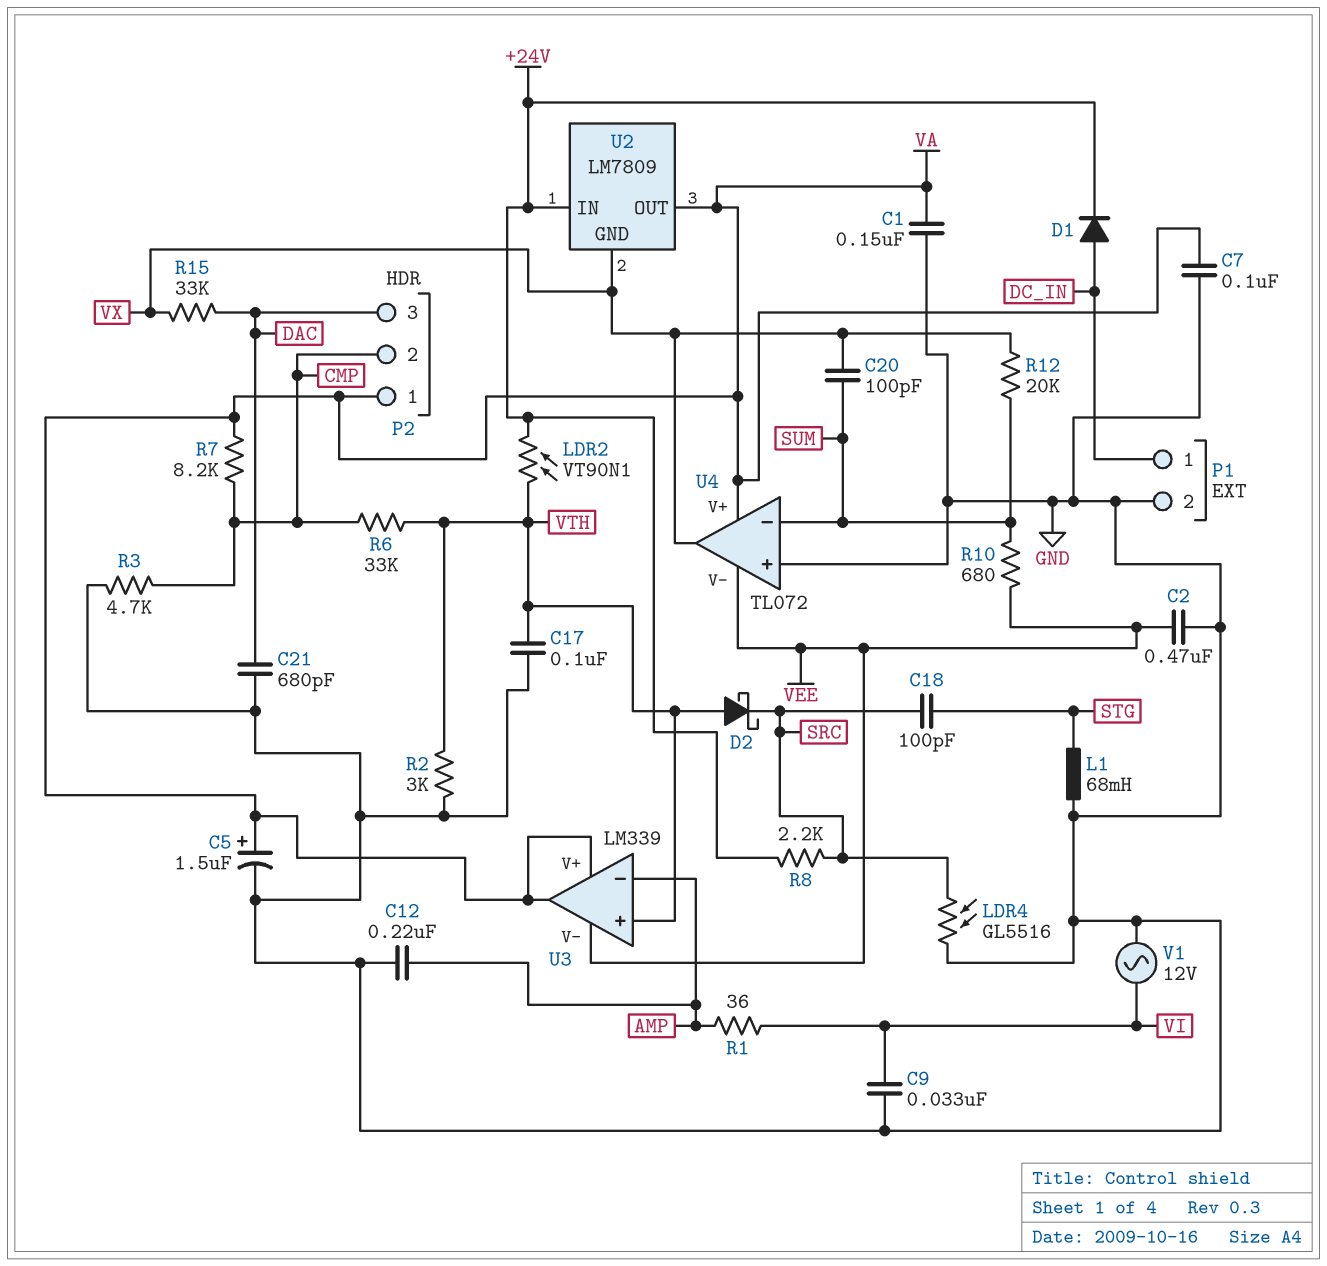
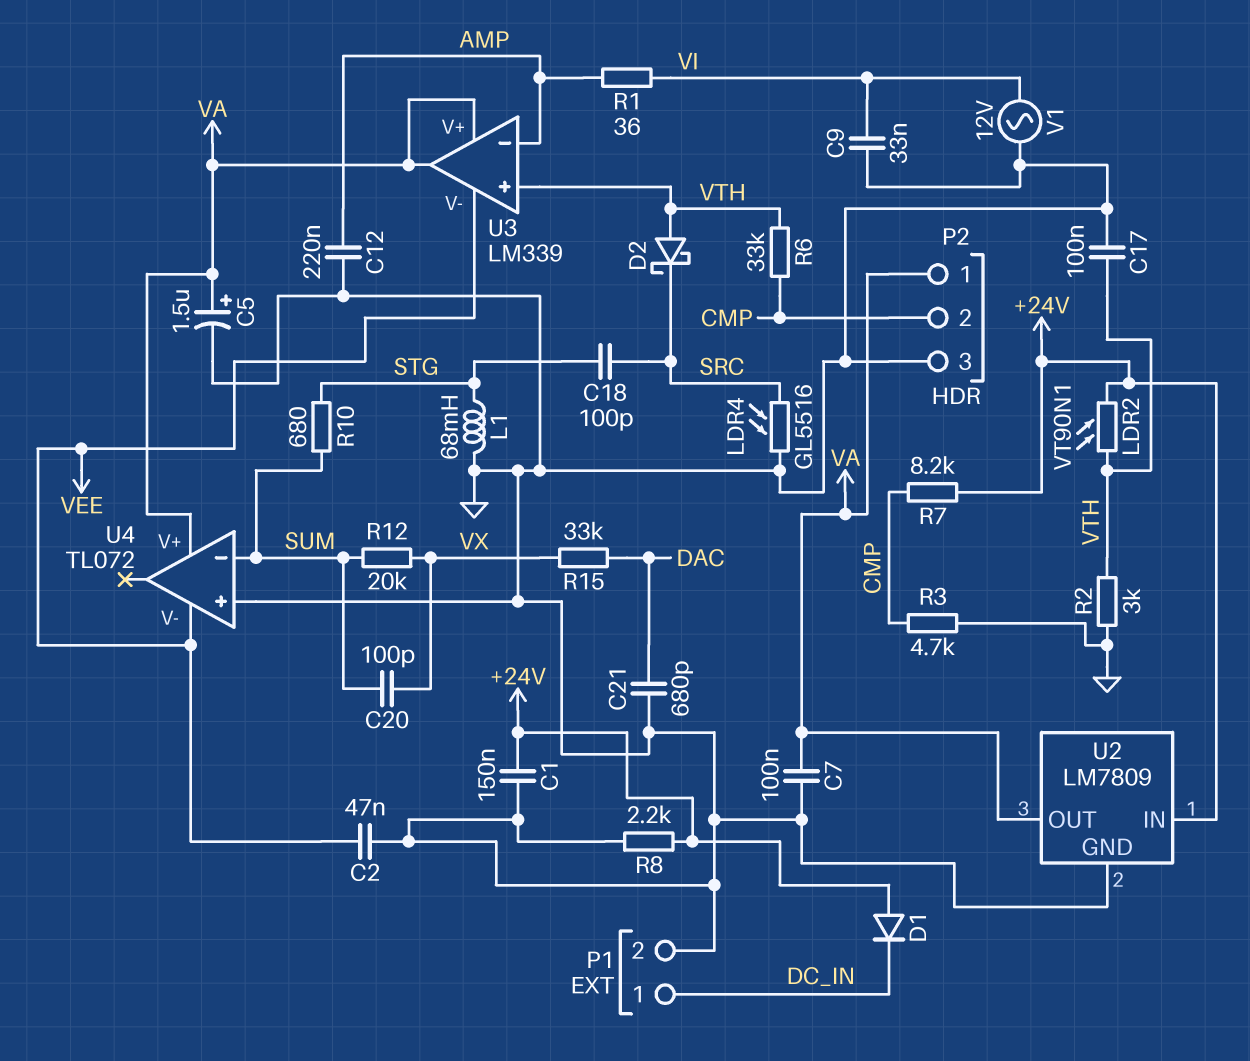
C1: 150nF (GND, VA) -> 150nF (+24V, GND)
C2: 470nF (GND, VEE) -> 47nF (GND, VEE)
D1: diode (A DC_IN, K +24V) -> diode (A +24V, K DC_IN)
P2 pin 3: DAC -> GND
R7: 8.2k (CMP, VA) -> 8.2k (+24V, CMP)
R8: 2.2k (+24V, SRC) -> 2.2k (+24V, GND)
R10: 680 (SUM, VEE) -> 680 (STG, SUM)
U2 pin GND: VX -> GND
U4 pin out: VX -> none

